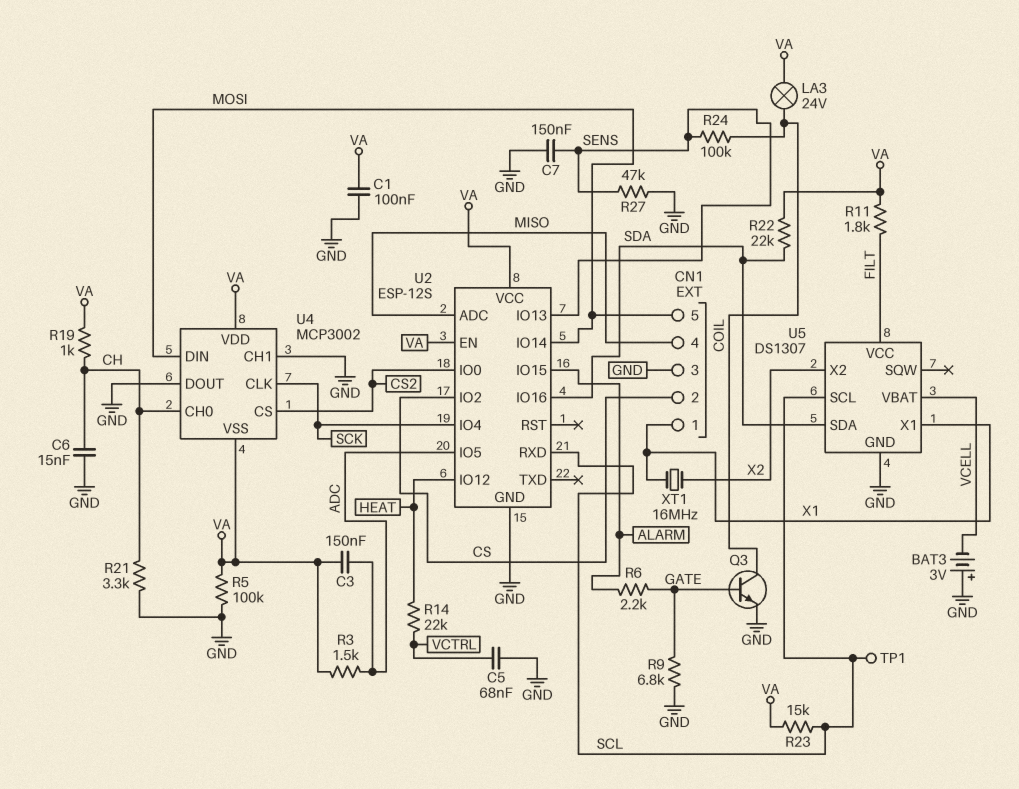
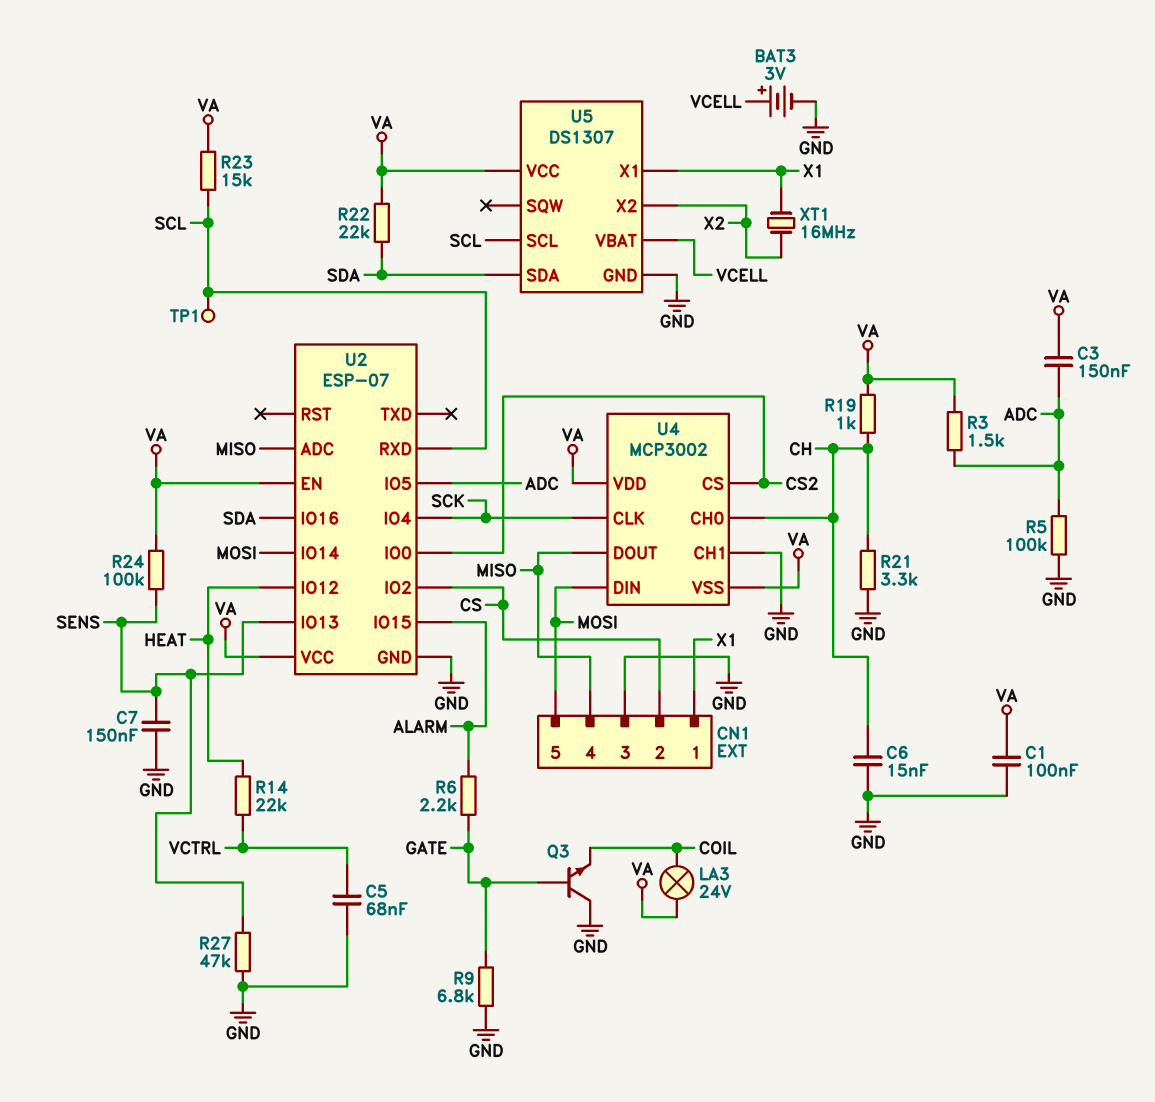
BAT3: 3V (plus GND, minus VCELL) -> 3V (plus VCELL, minus GND)
Q3: NPN (B GATE, C COIL, E GND) -> NPN (B GATE, C GND, E COIL)
R5: 100k (GND, VA) -> 100k (ADC, GND)
R11: 1.8k (FILT, VA) -> none
R24: 100k (COIL, SENS) -> 100k (SENS, VA)
U2: ESP-12S -> ESP-07
U4 pin DOUT: GND -> MISO
U5 pin VCC: FILT -> VA

